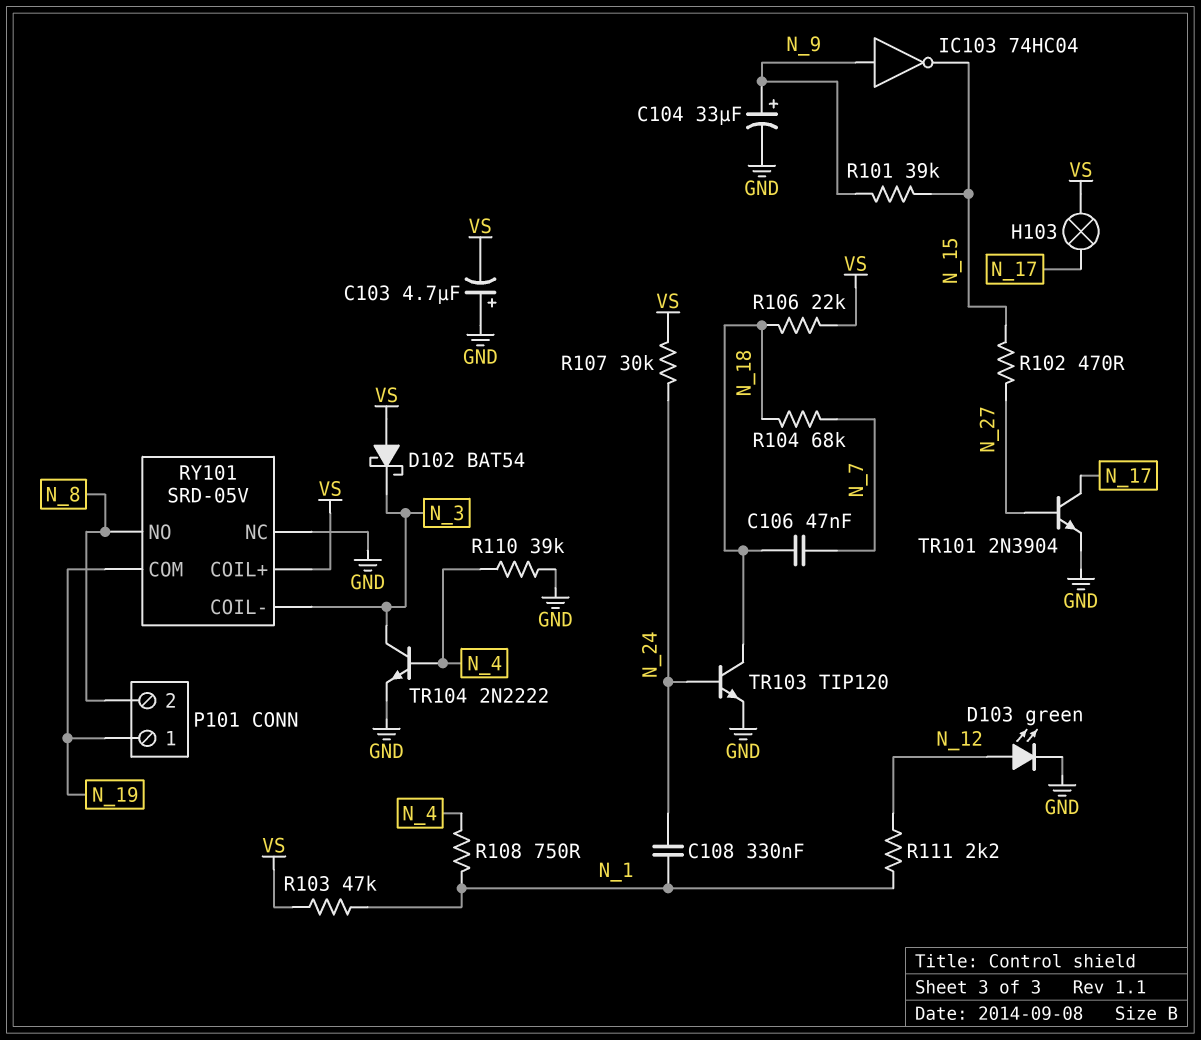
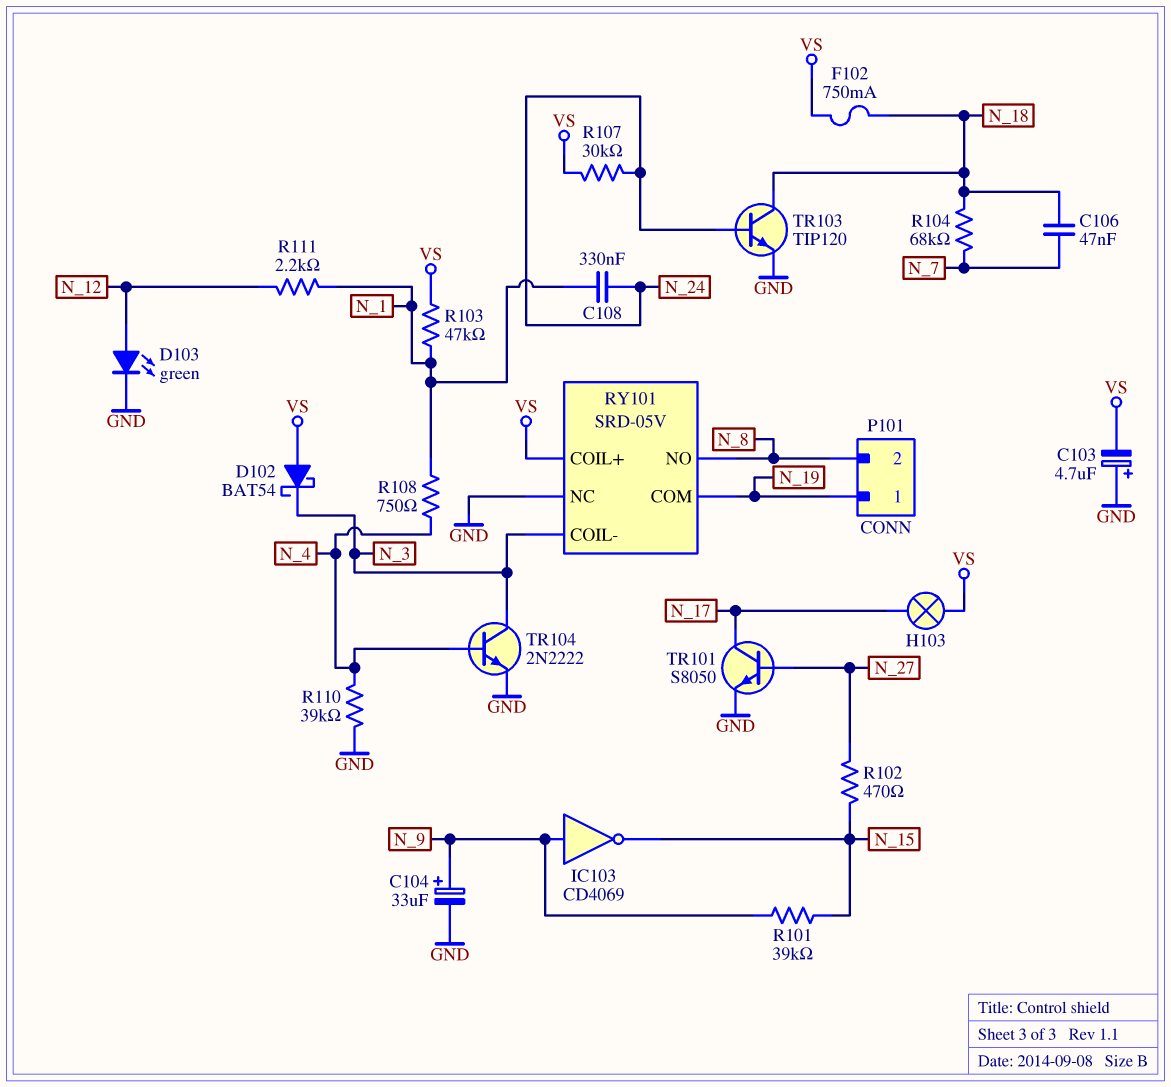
F102: none -> 750mA (N_18, VS)
IC103: NOT 74HC04 (in N_9, out N_15) -> NOT CD4069 (in N_9, out N_15)
R106: 22k (N_18, VS) -> none
TR101: NPN 2N3904 (B N_27, C N_17, E GND) -> NPN S8050 (B N_27, C N_17, E GND)

